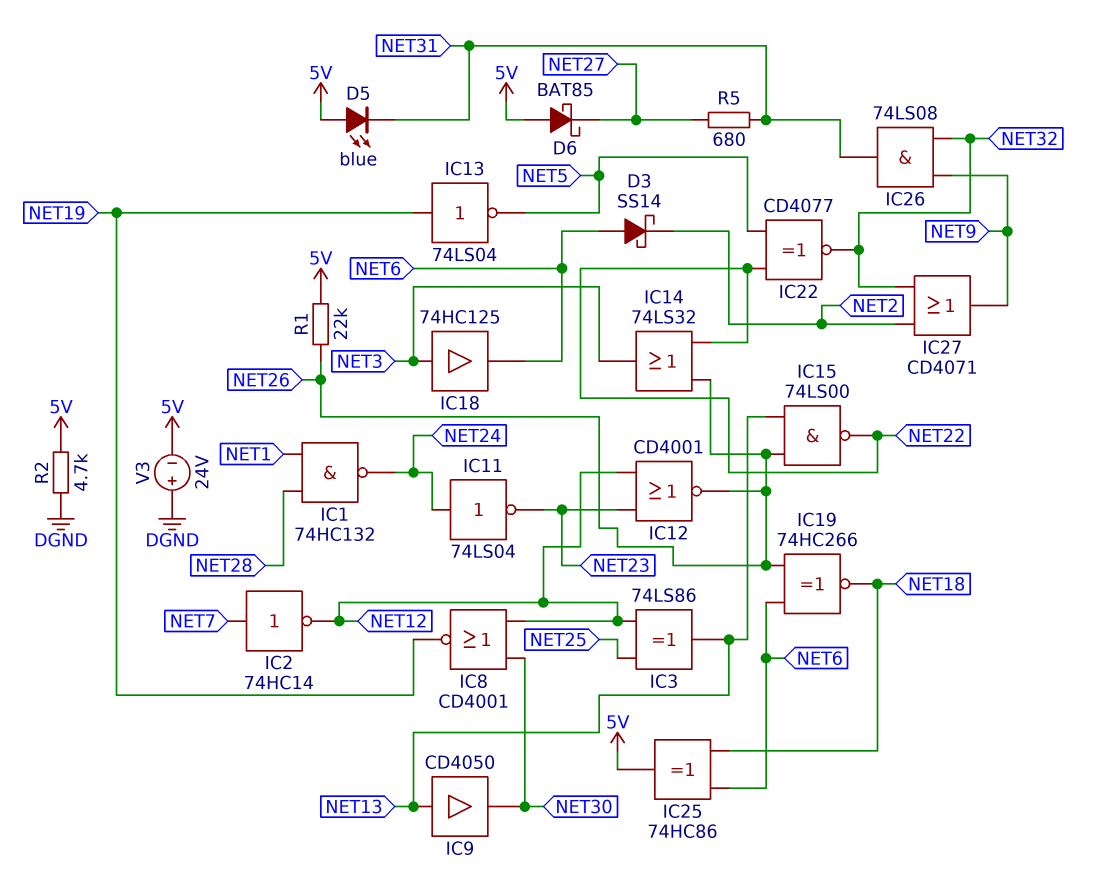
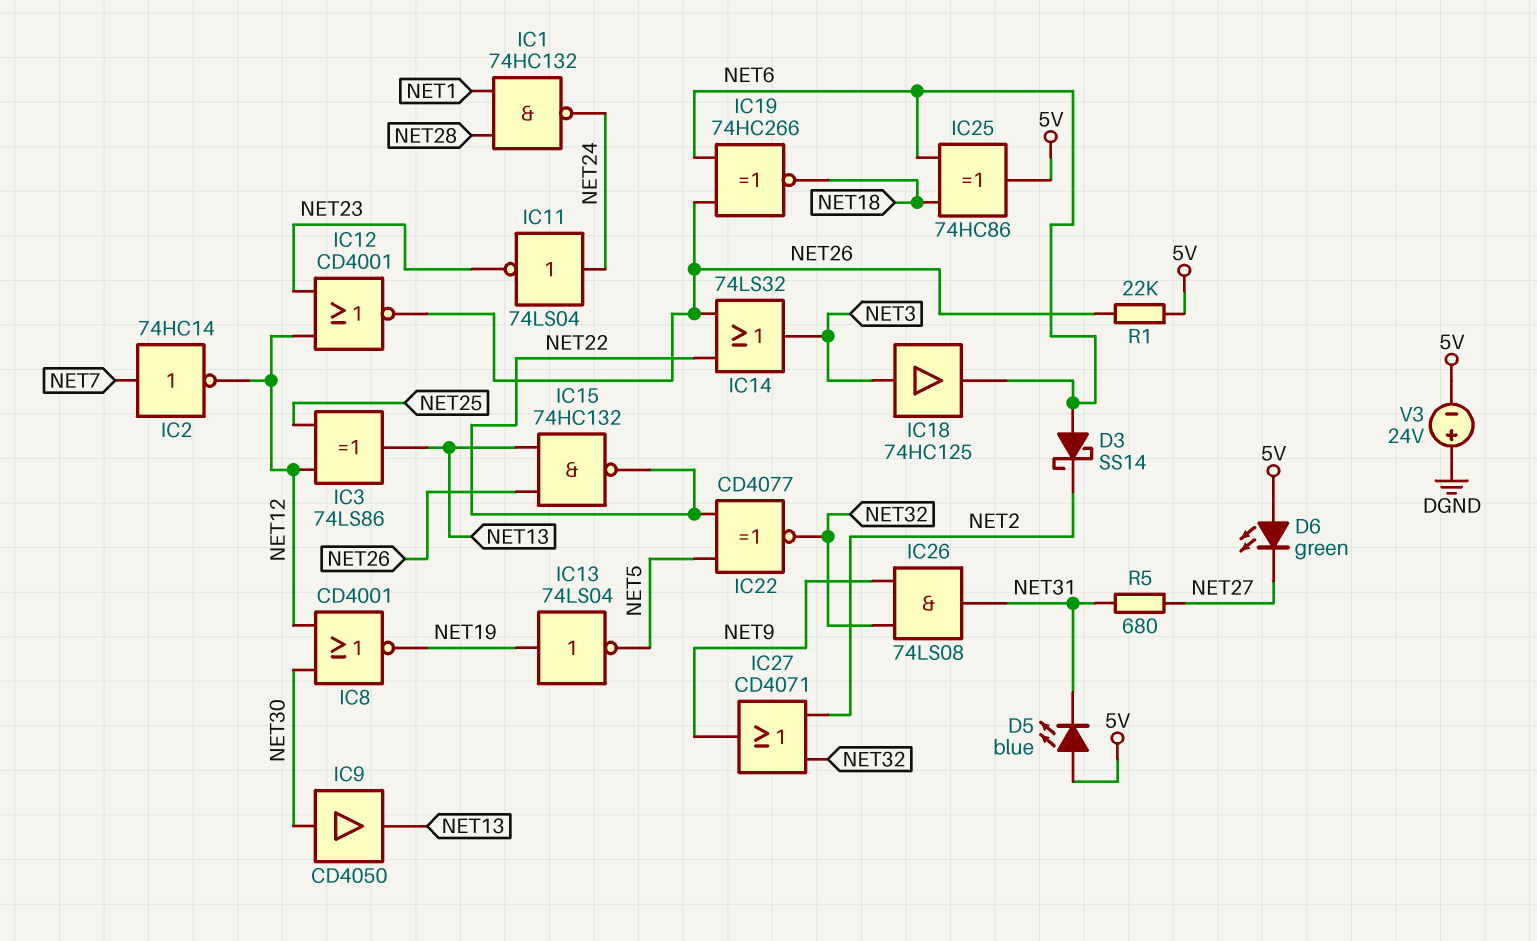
D6: schottky BAT85 (A 5V, K NET27) -> LED green (A 5V, K NET27)
IC9: buffer CD4050 (in NET13, out NET30) -> buffer CD4050 (in NET30, out NET13)
IC15: NAND 74LS00 (in NET13, in NET26, out NET22) -> NAND 74HC132 (in NET13, in NET26, out NET22)
R2: 4.7k (5V, DGND) -> none

